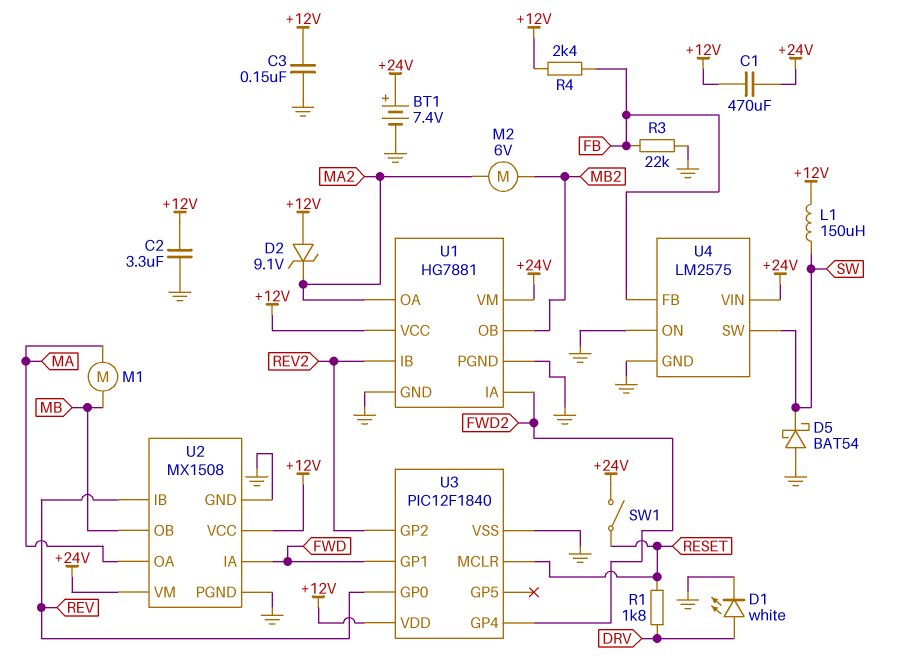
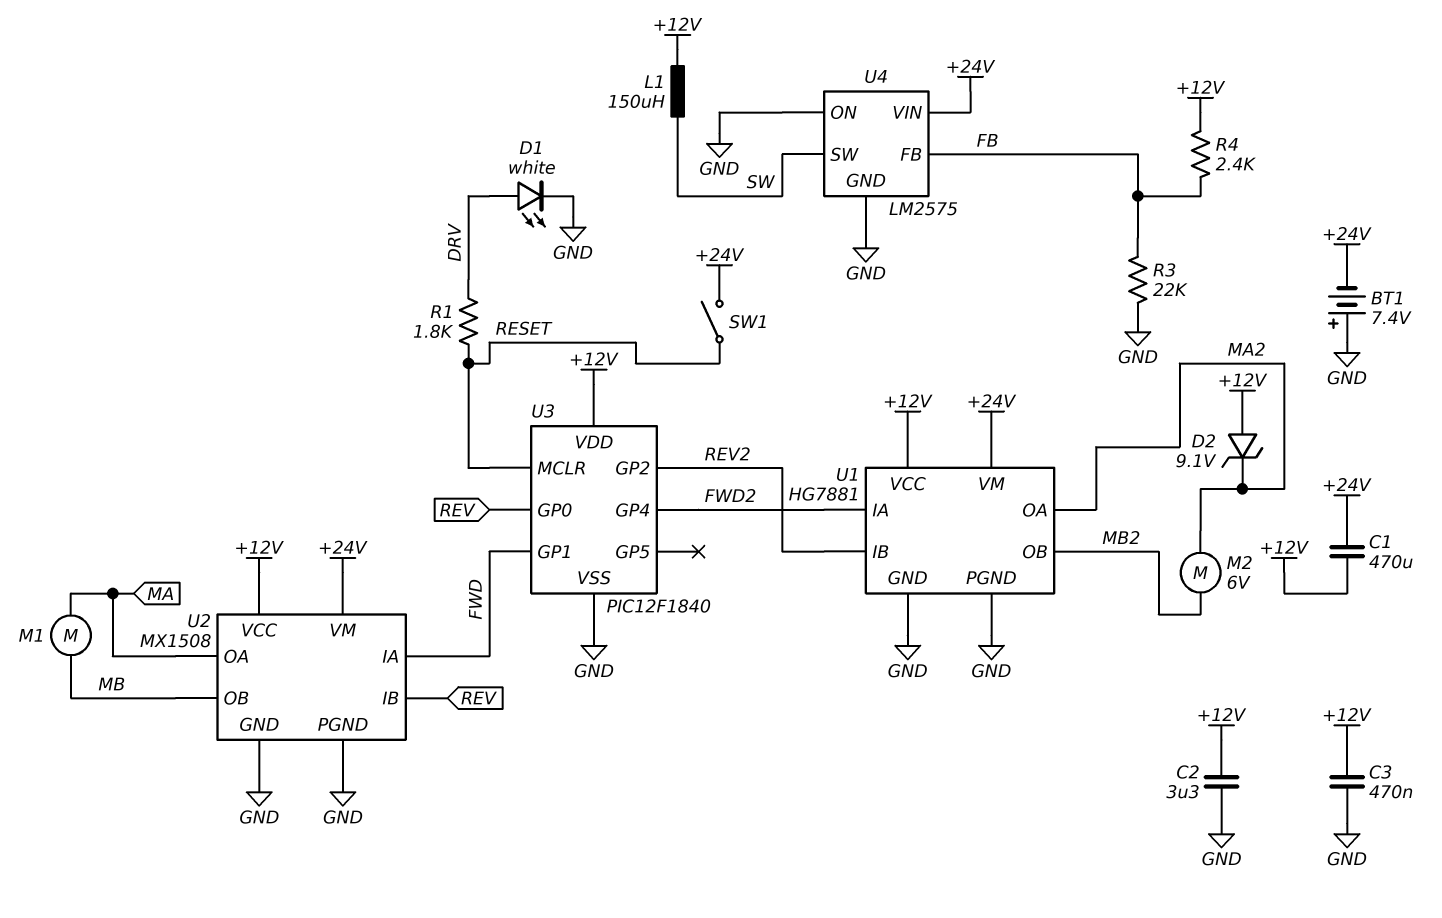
BT1: 7.4V (plus +24V, minus GND) -> 7.4V (plus GND, minus +24V)
C3: 150nF (+12V, GND) -> 470nF (+12V, GND)
D5: schottky BAT54 (A GND, K SW) -> none

